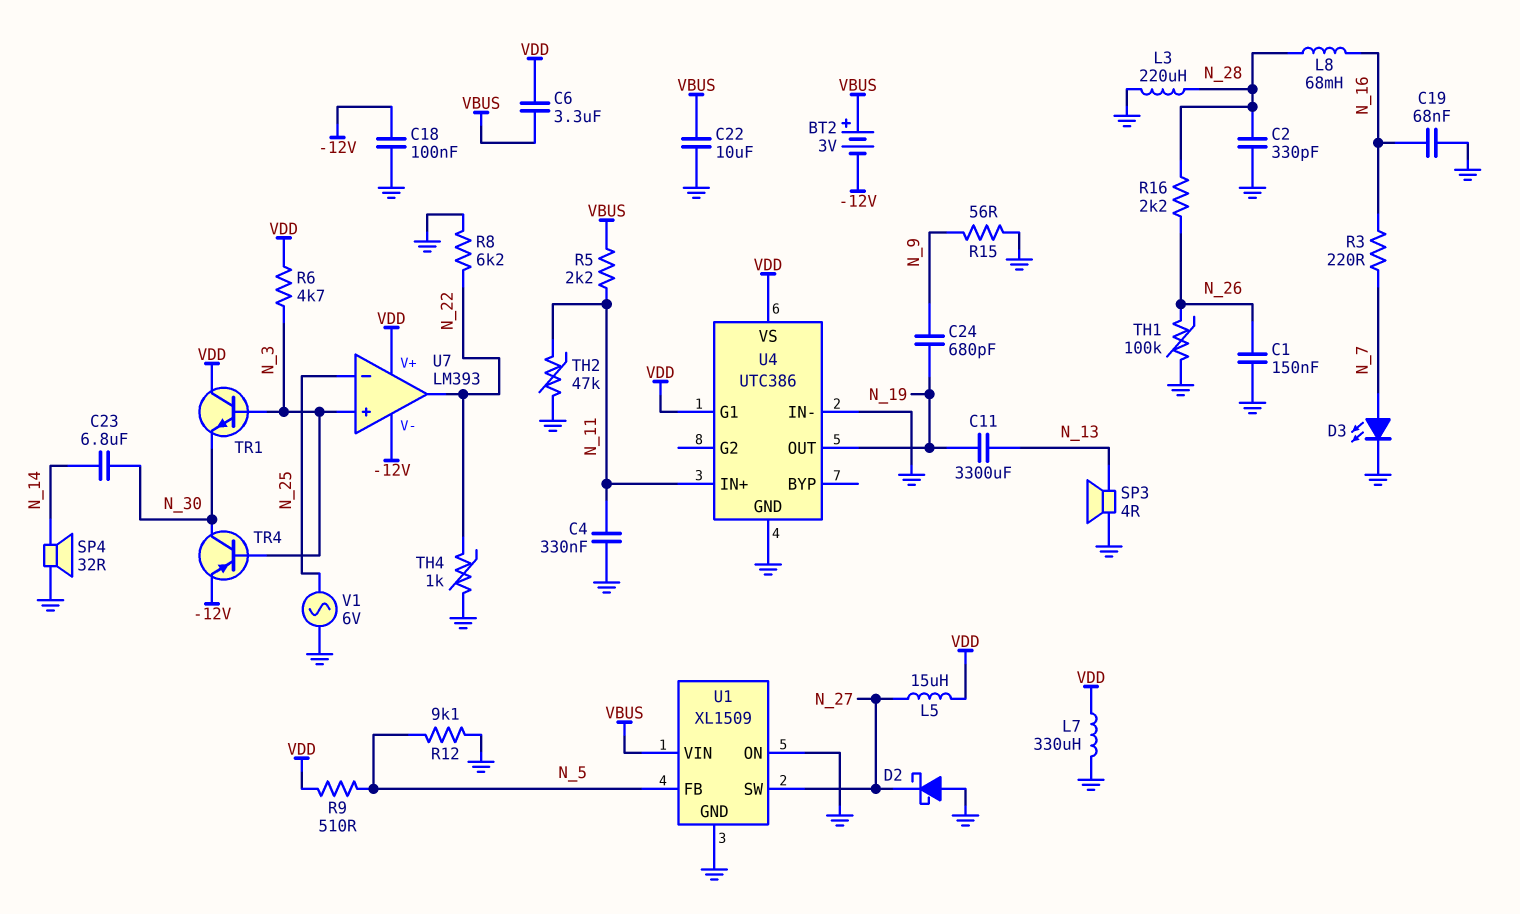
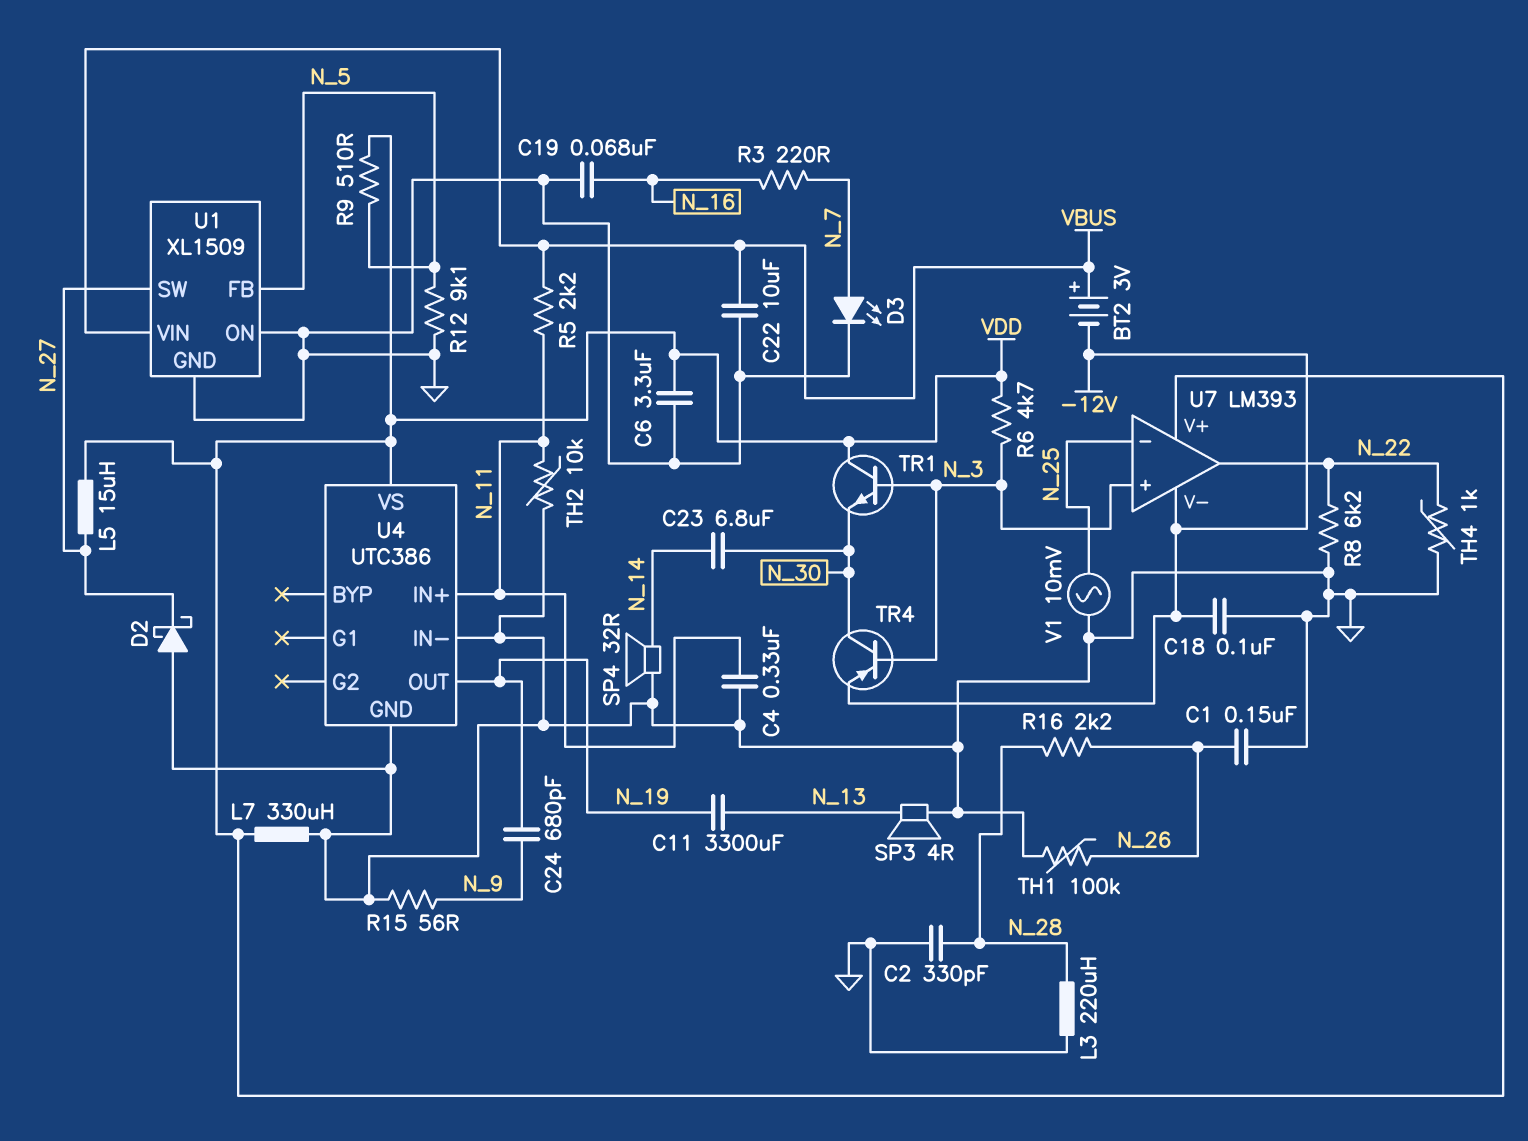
C6: 3.3uF (VBUS, VDD) -> 3.3uF (GND, VDD)
L8: 68mH (N_16, N_28) -> none
TH2: 47k (GND, N_11) -> 10k (GND, N_11)
U4 pin G1: VDD -> none
V1: AC 6V (GND, N_25) -> AC 10mV (GND, N_25)

